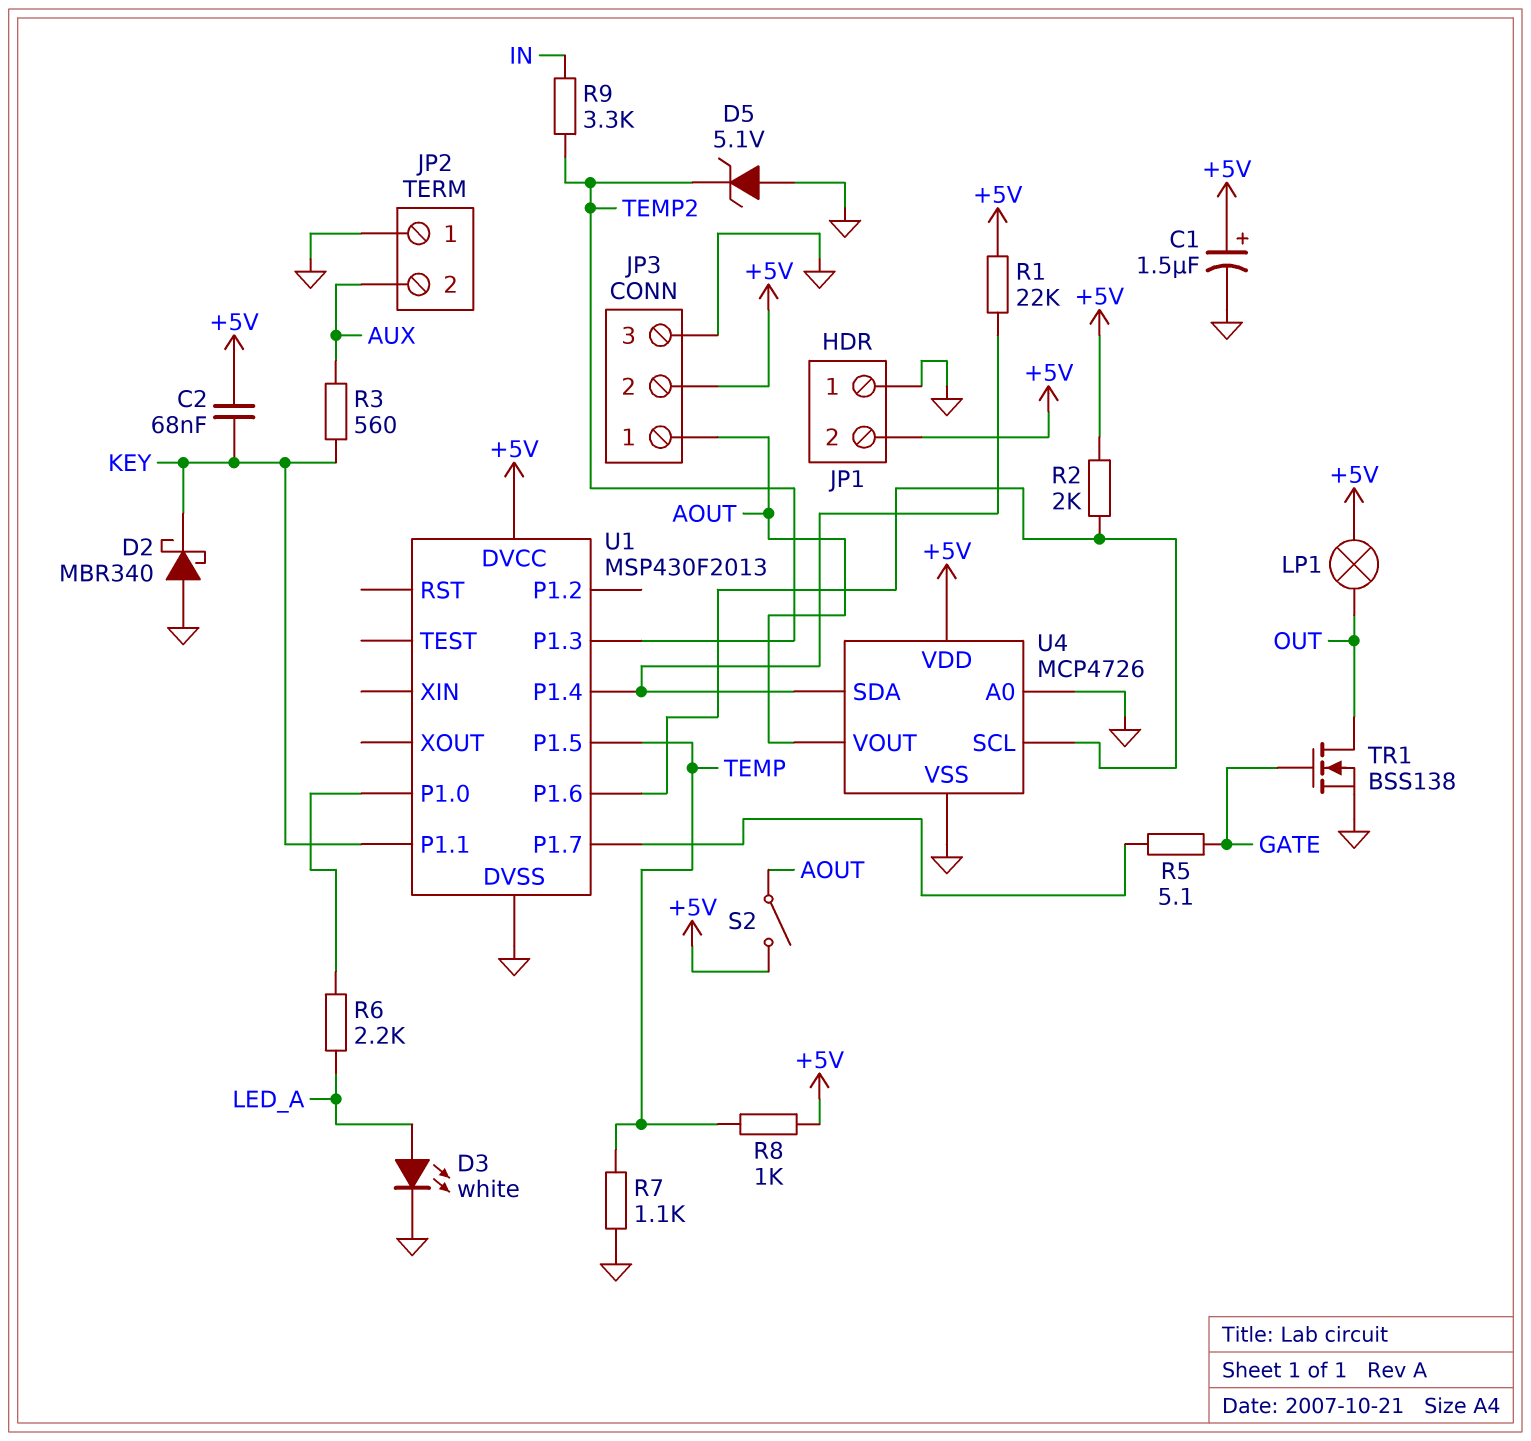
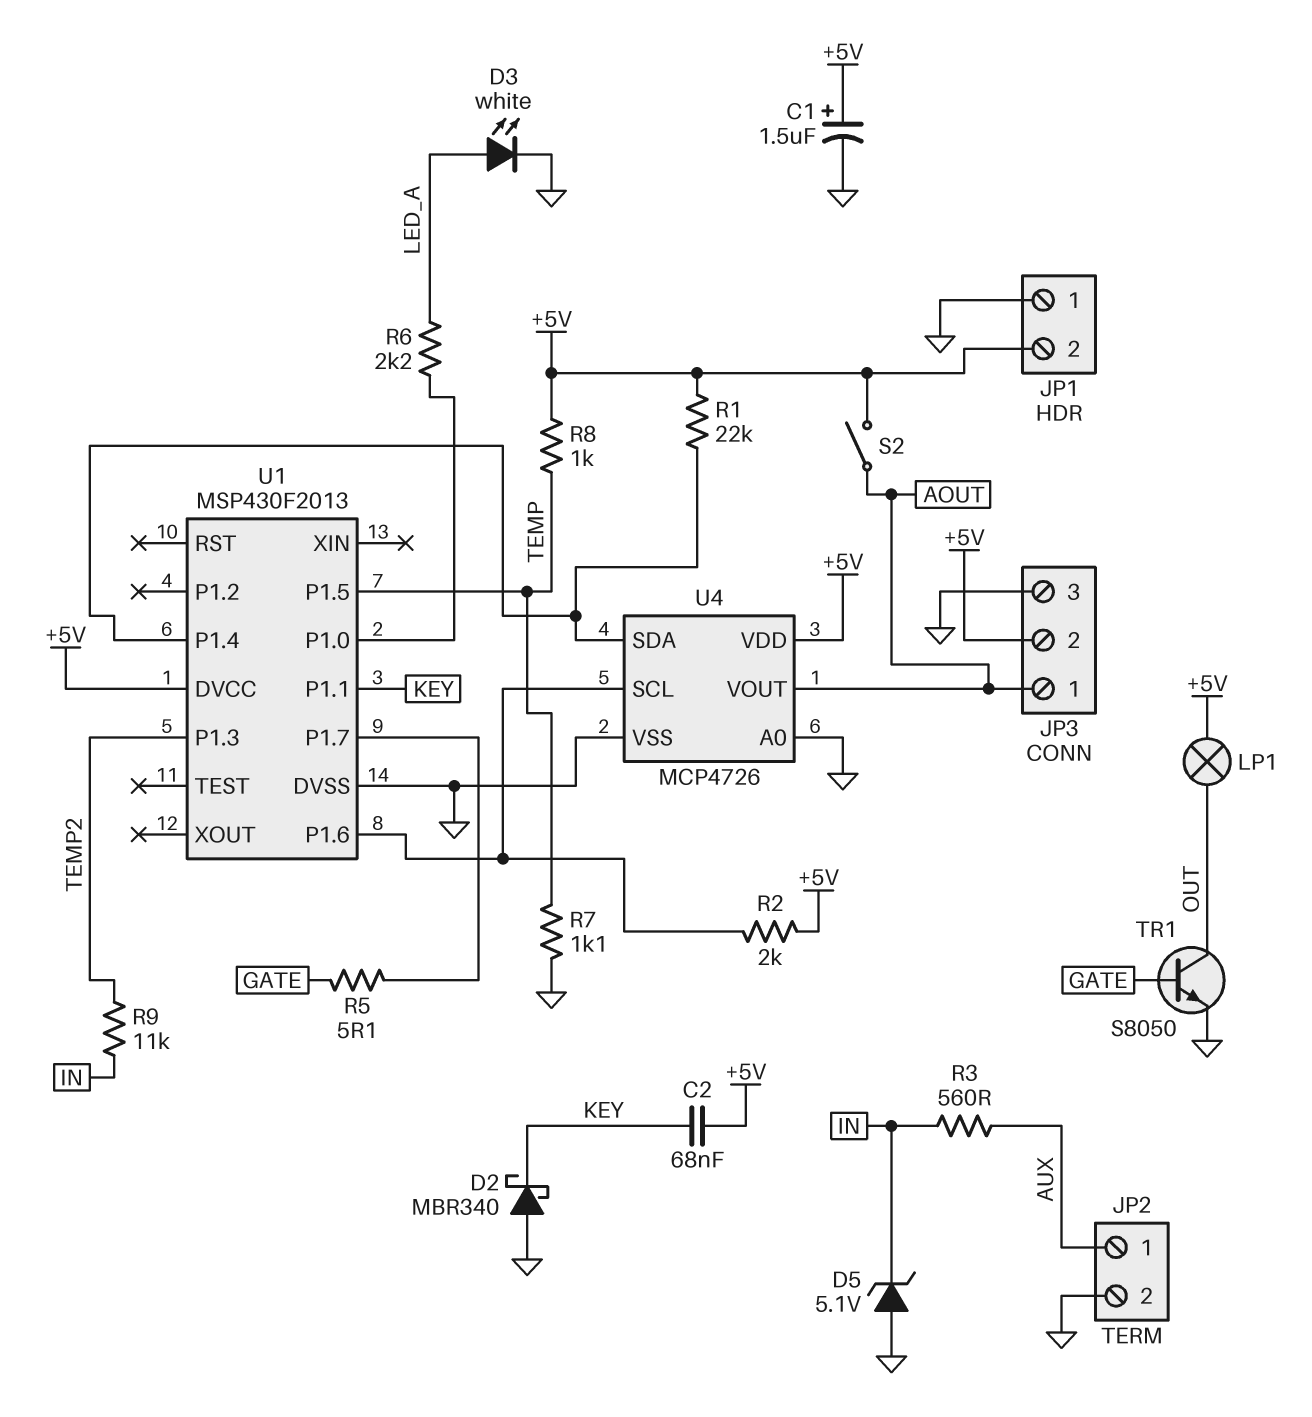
D5: zener 5.1V (A GND, K TEMP2) -> zener 5.1V (A GND, K IN)
JP2 pin 1: GND -> AUX
JP2 pin 2: AUX -> GND
R3: 560 (AUX, KEY) -> 560 (AUX, IN)
R9: 3.3k (IN, TEMP2) -> 11k (IN, TEMP2)
TR1: NMOS BSS138 (G GATE, D OUT, S GND) -> NPN S8050 (B GATE, C OUT, E GND)

